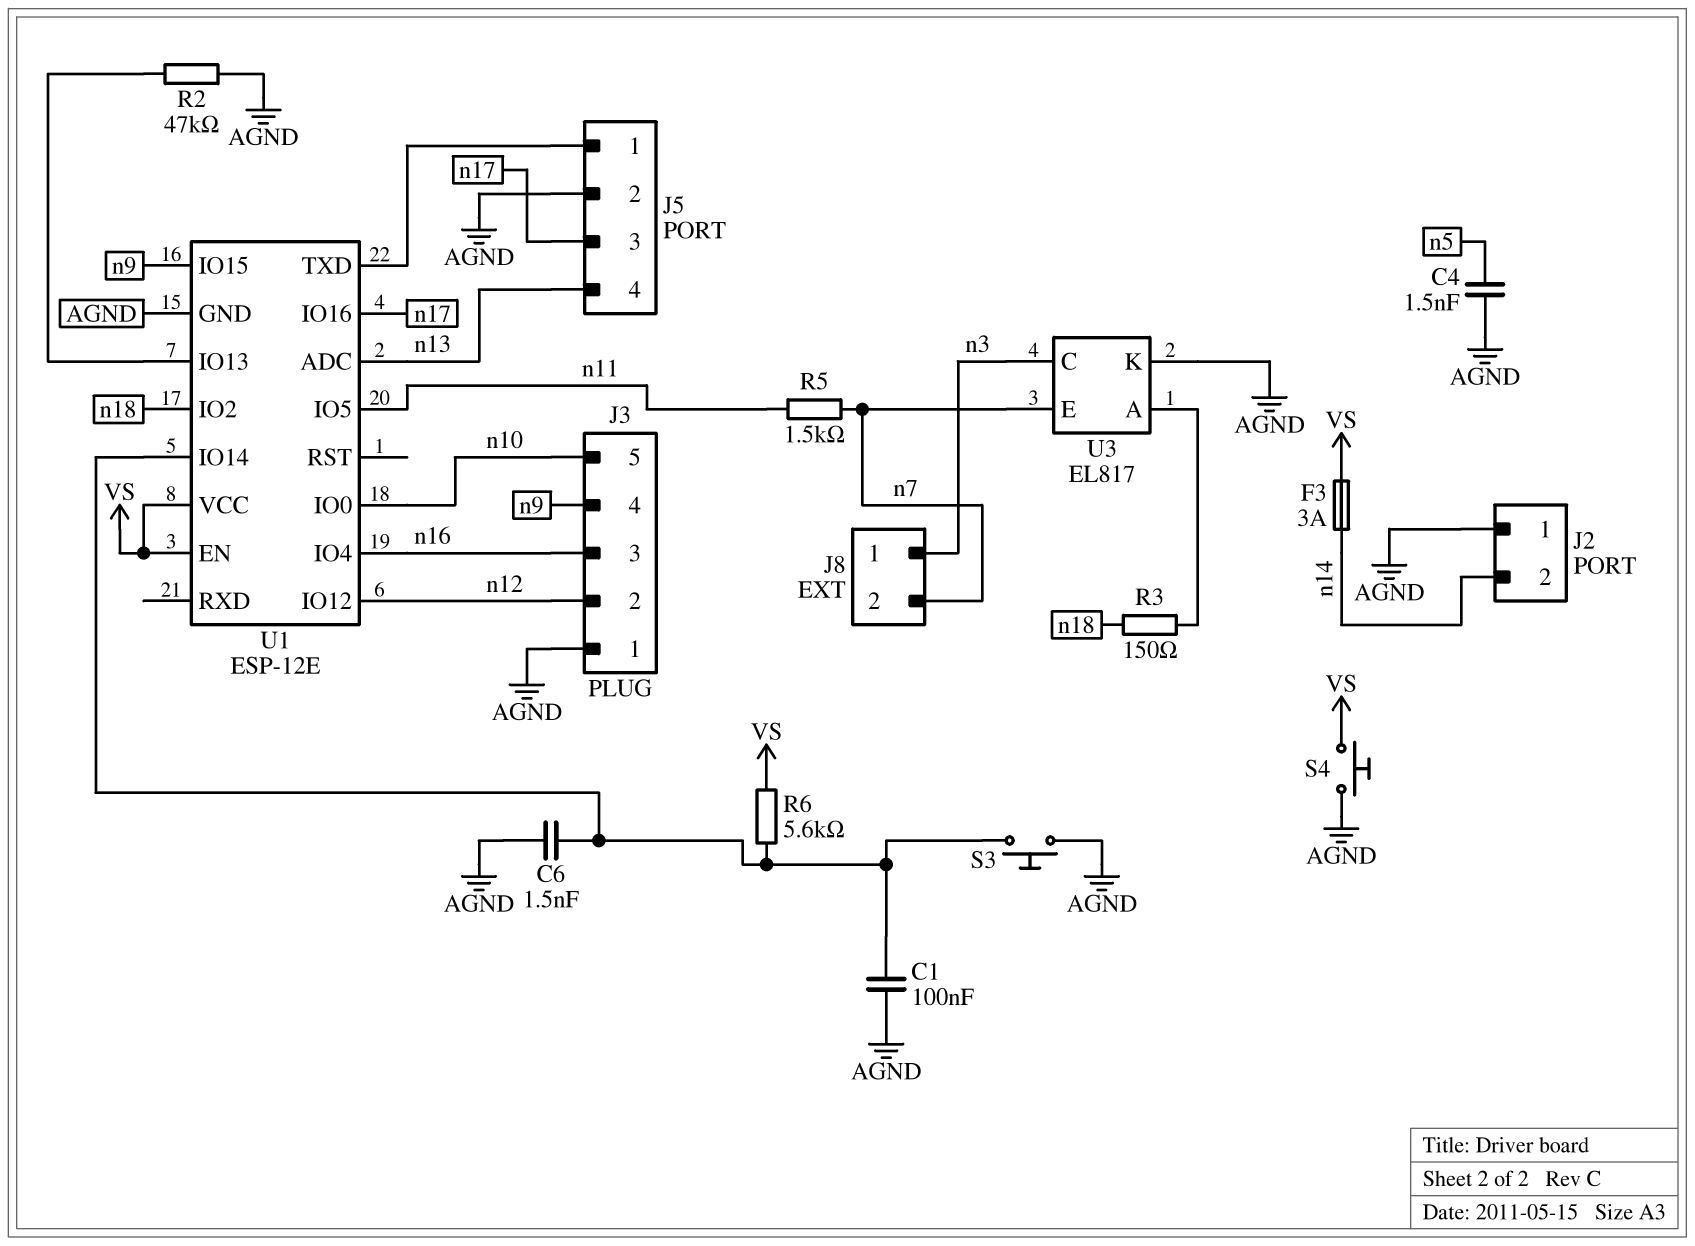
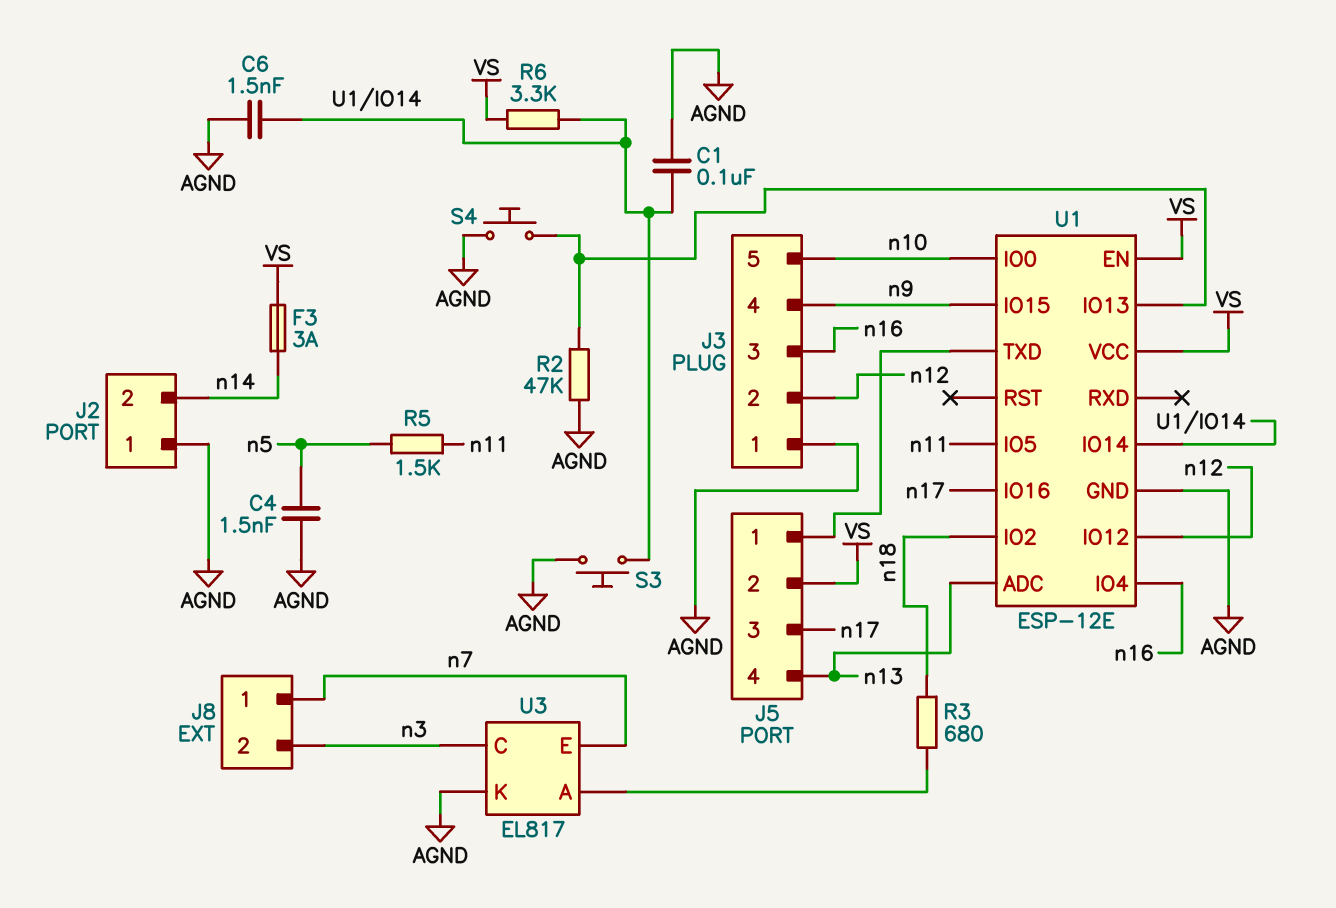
J5 pin 2: AGND -> VS
J8 pin 1: n3 -> n7
J8 pin 2: n7 -> n3
R3: 150 (U3/A, n18) -> 680 (U3/A, n18)
R5: 1.5k (n7, n11) -> 1.5k (n5, n11)
R6: 5.6k (U1/IO14, VS) -> 3.3k (U1/IO14, VS)
S4: button (AGND, VS) -> button (AGND, U1/IO13)

